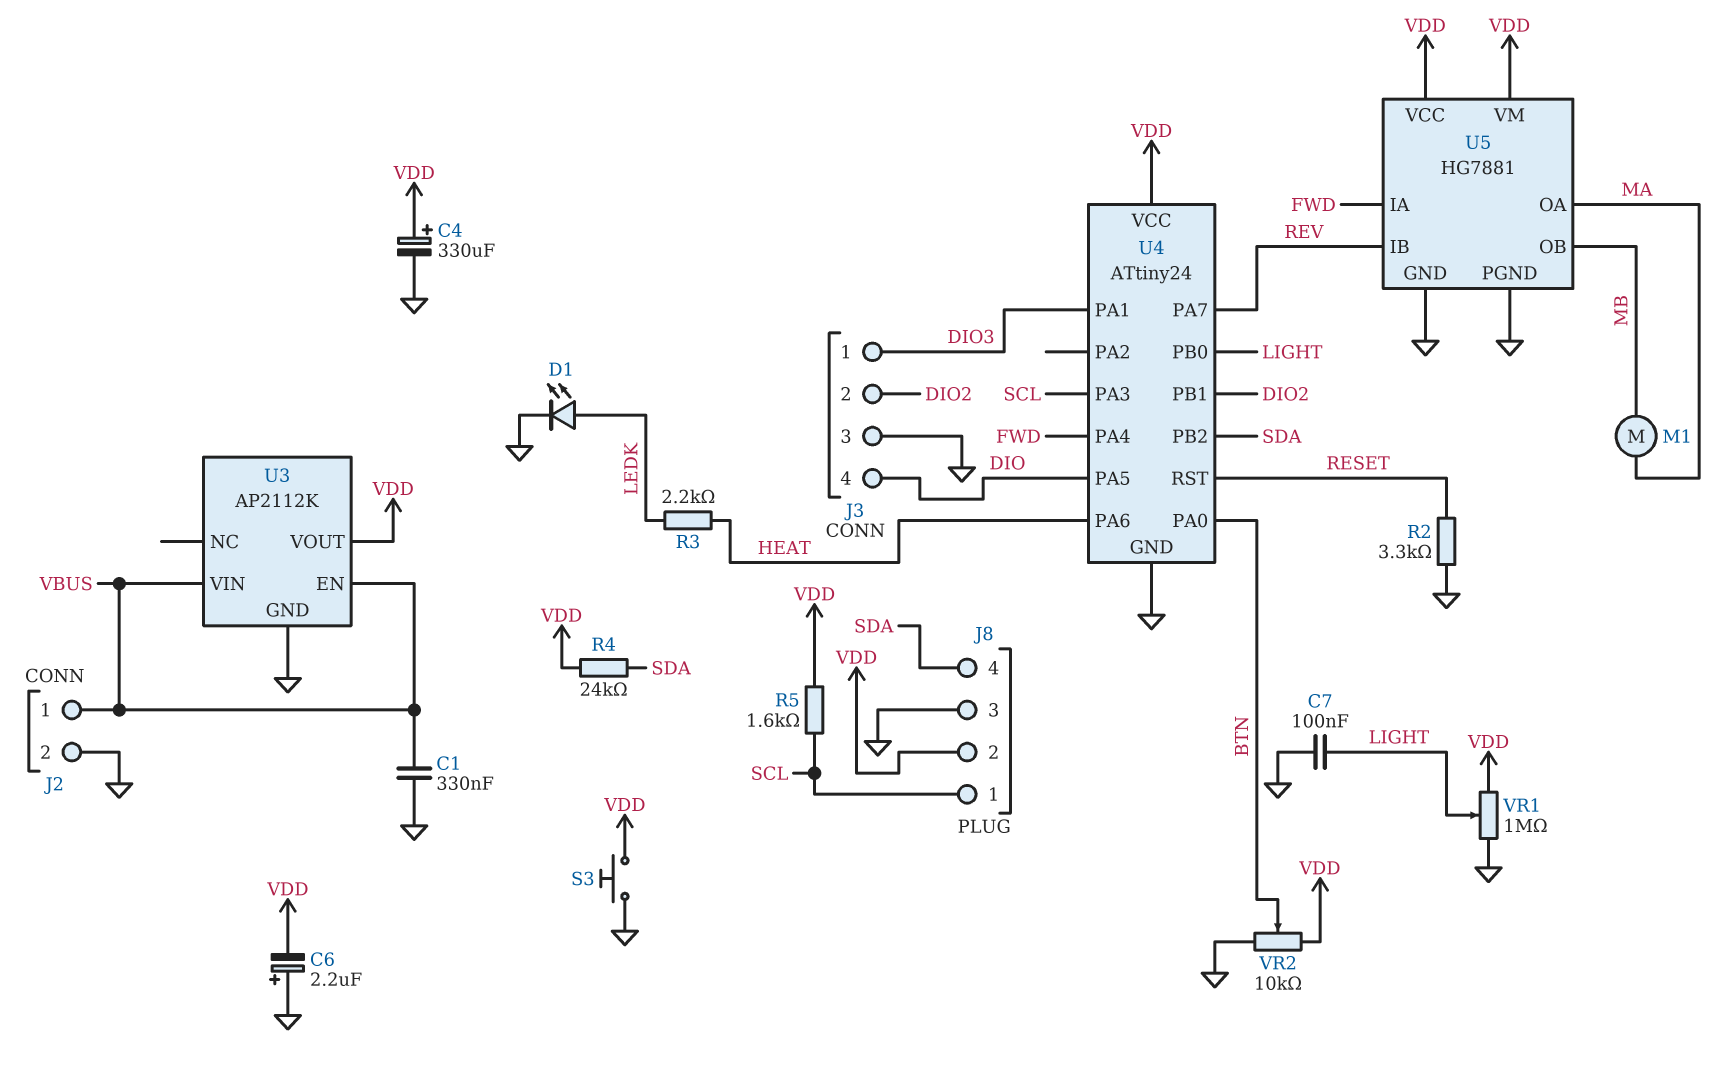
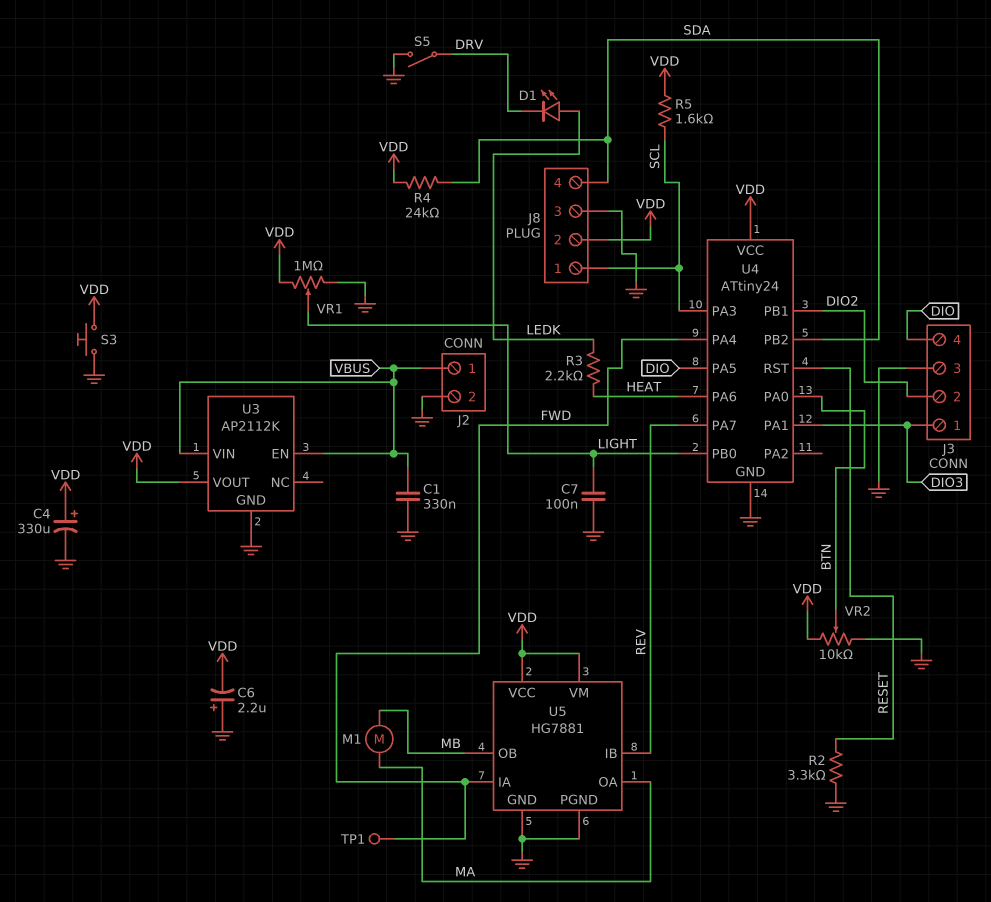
D1: LED (A LEDK, K GND) -> LED (A LEDK, K DRV)
S5: none -> switch (DRV, GND)
TP1: none -> test point (FWD)

